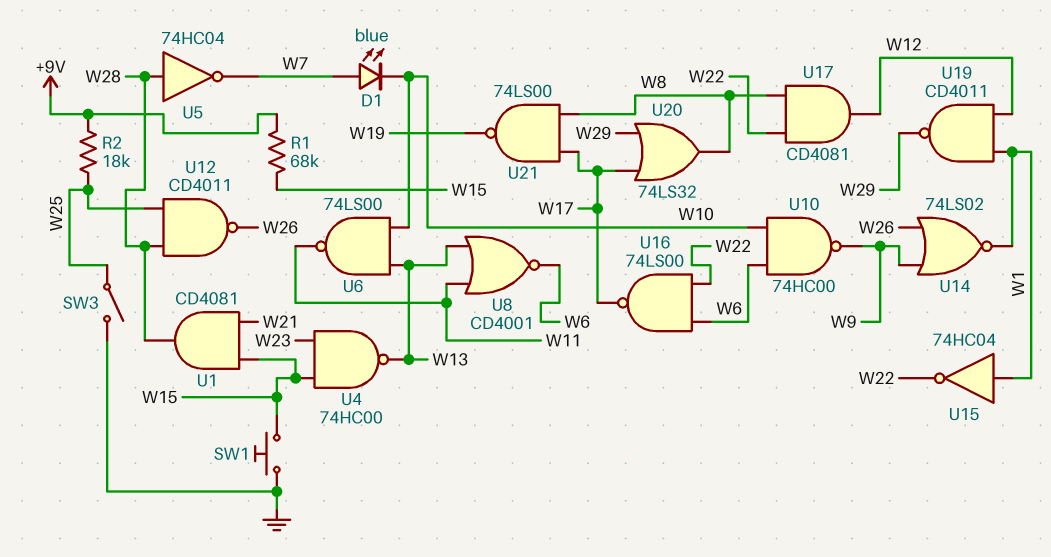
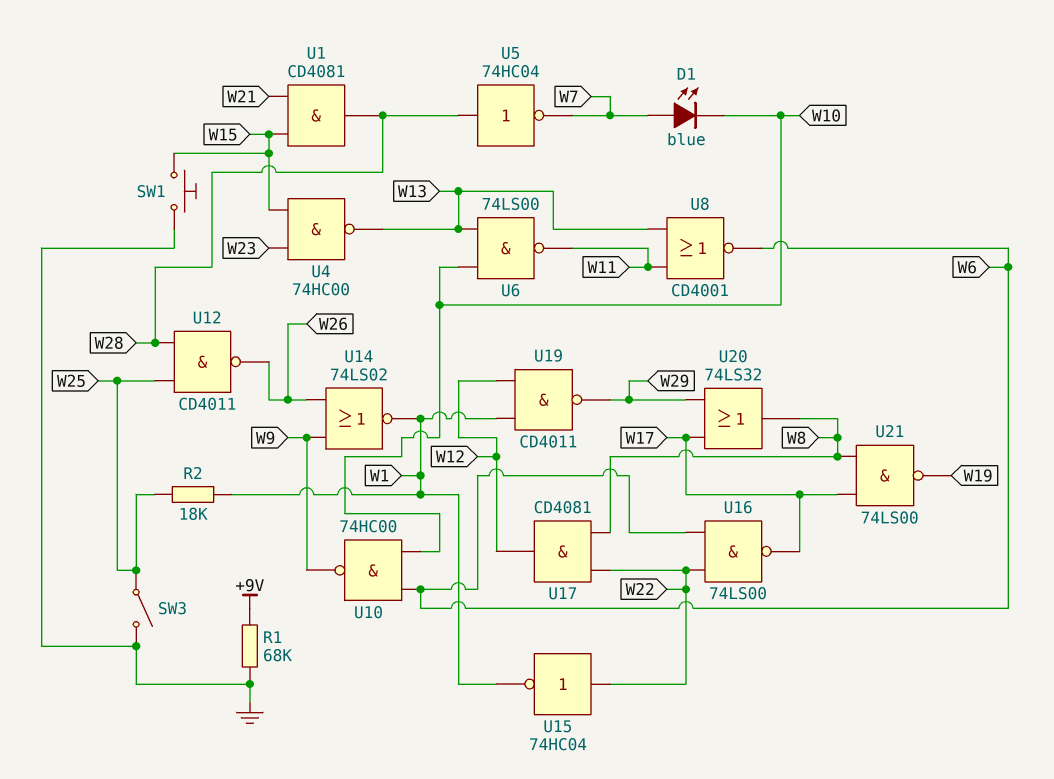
R1: 68k (+9V, W15) -> 68k (+9V, GND)
R2: 18k (+9V, W25) -> 18k (W1, W25)
U15: NOT 74HC04 (in W1, out W22) -> NOT 74HC04 (in W22, out W1)

